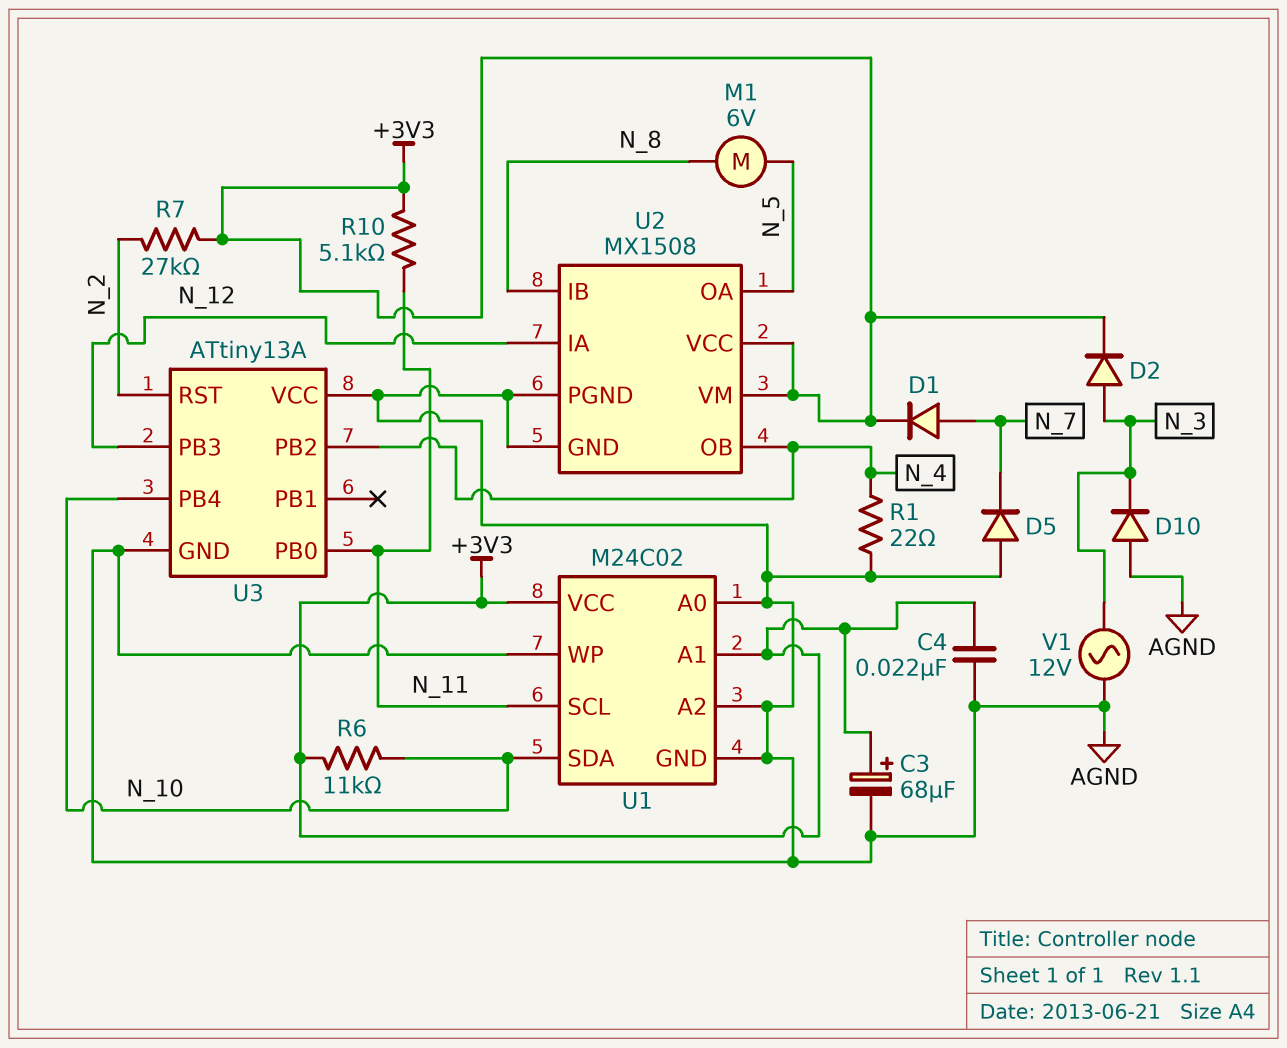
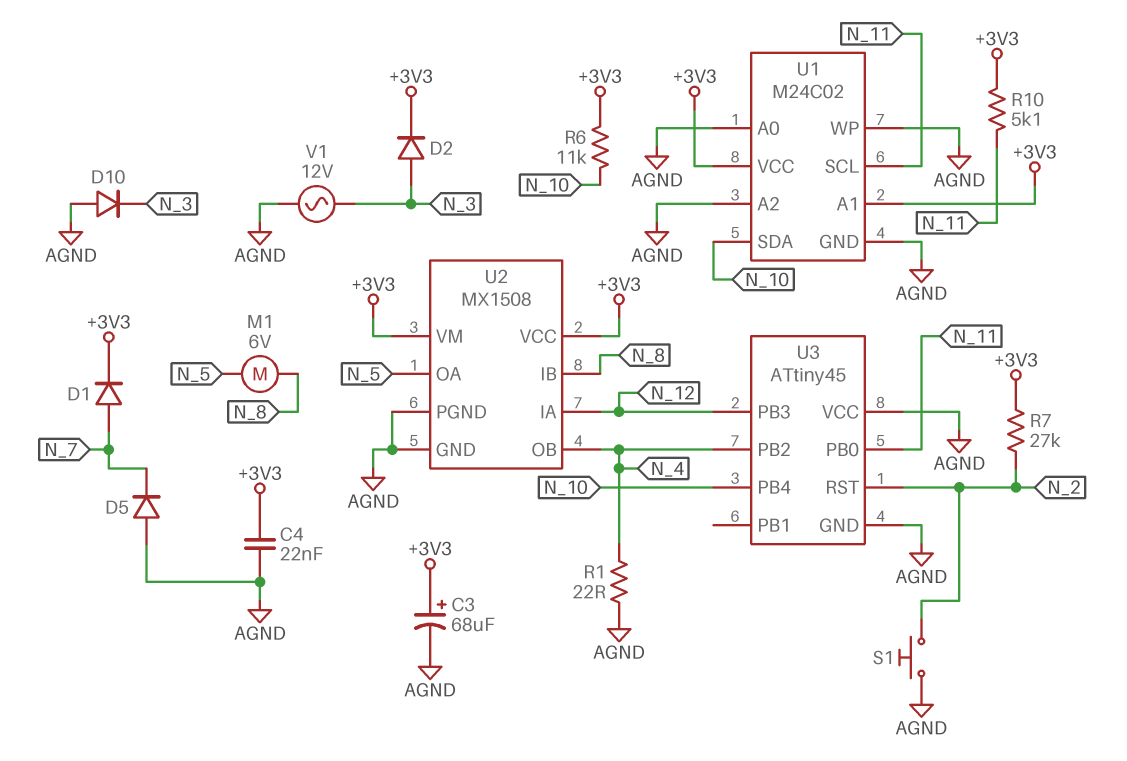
S1: none -> button (AGND, N_2)
U3: ATtiny13A -> ATtiny45

